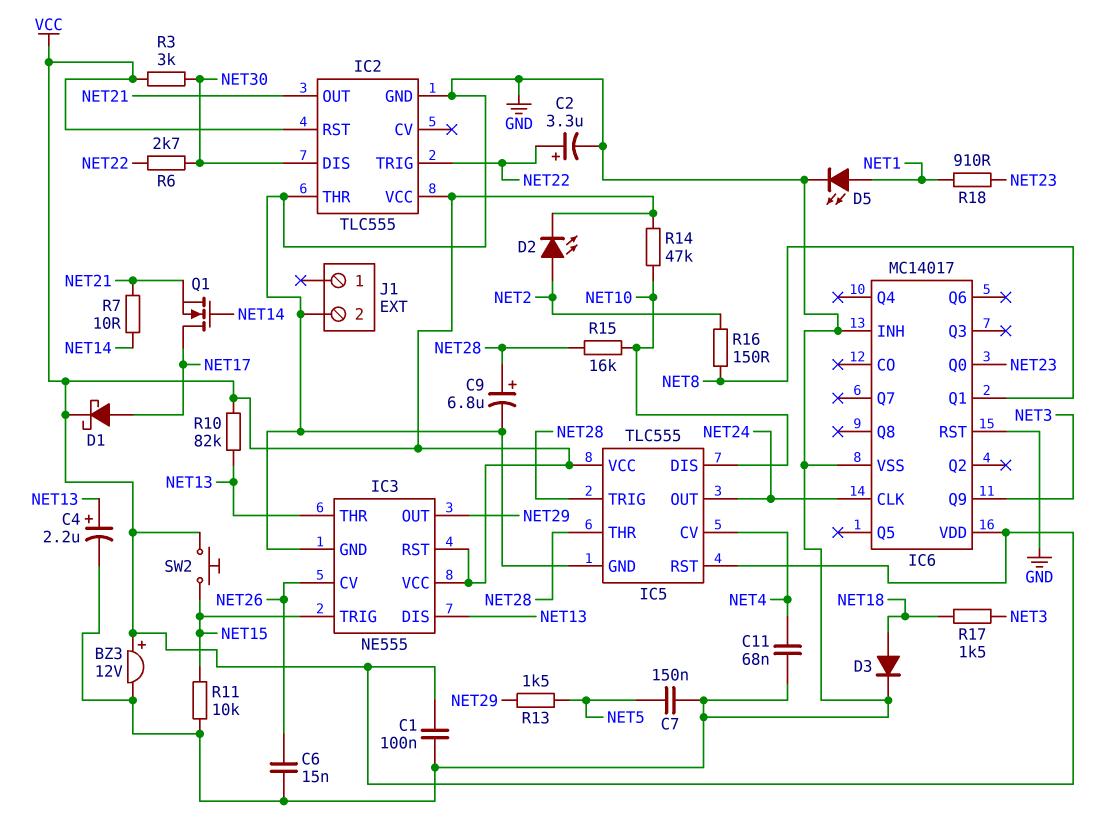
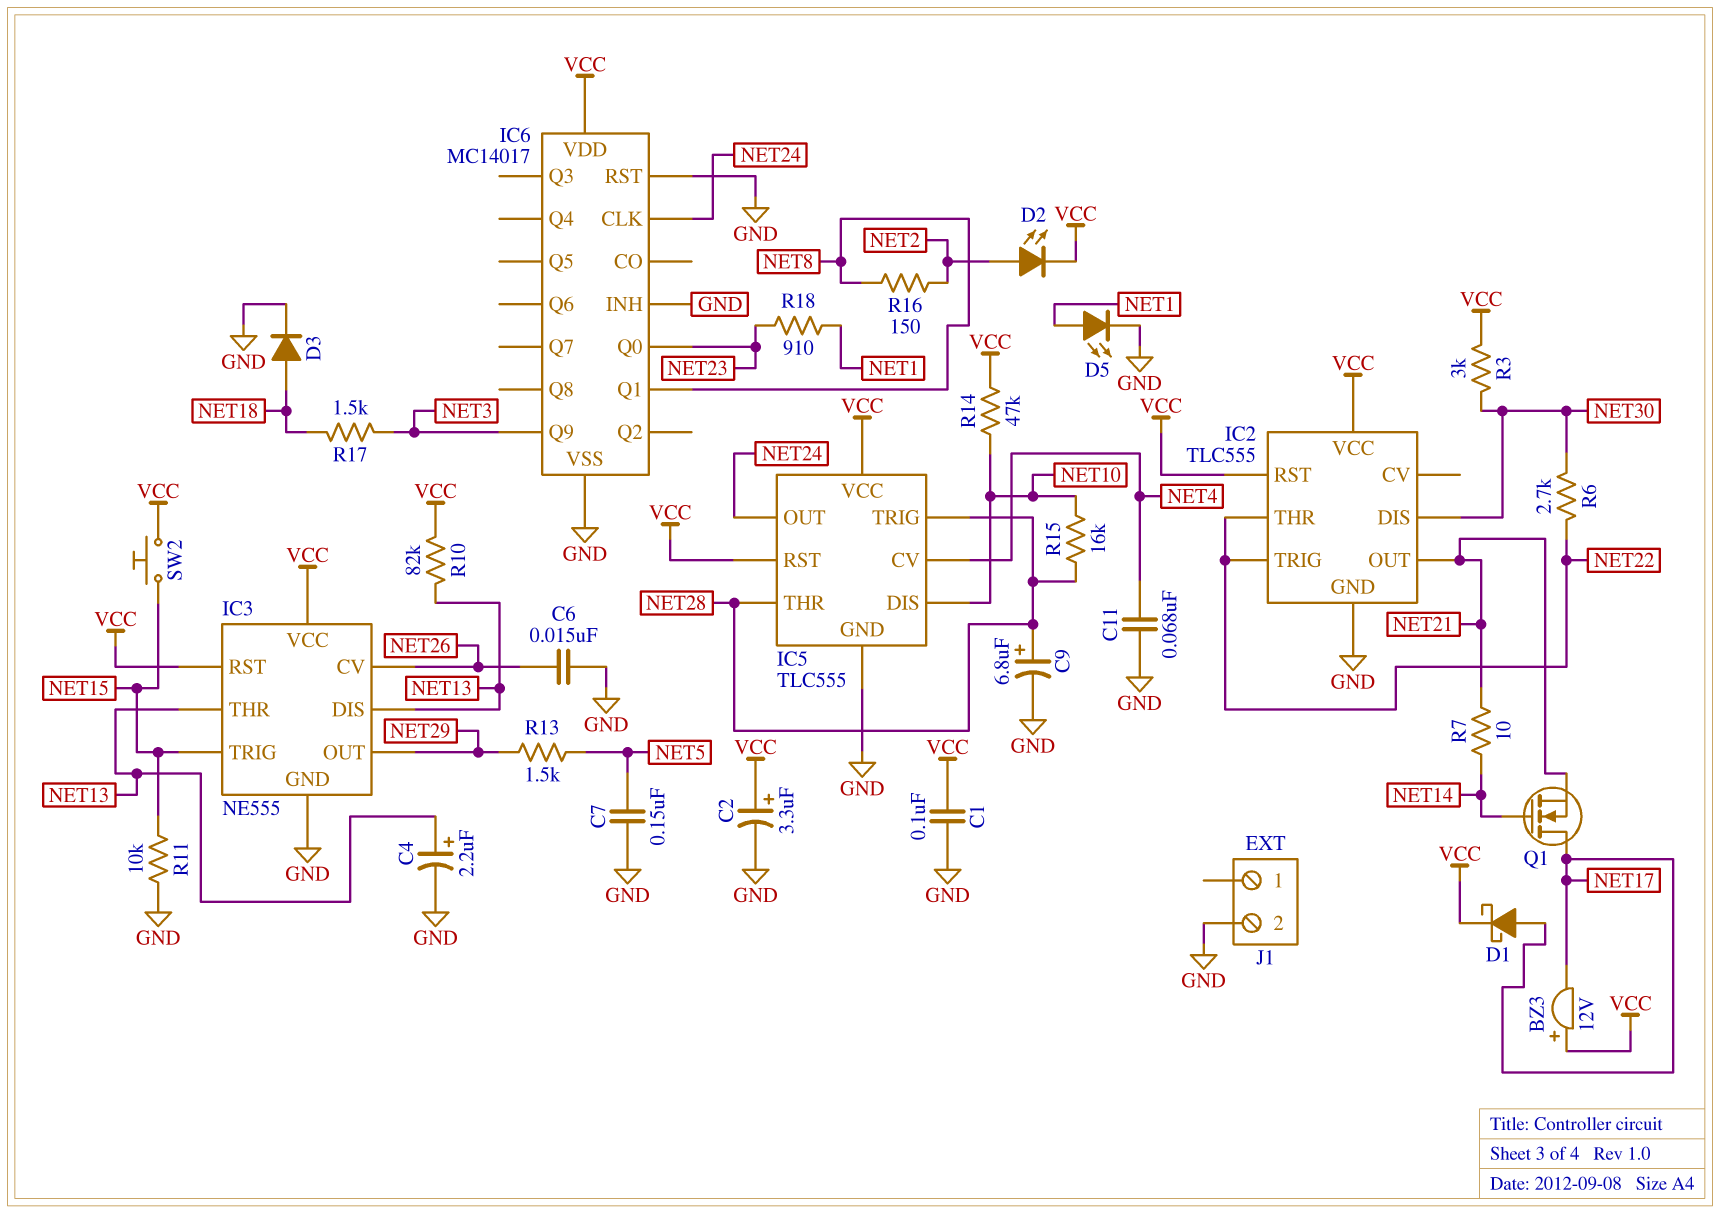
BZ3: buzzer 12V (plus VCC, minus GND) -> buzzer 12V (plus VCC, minus NET17)
C2: 3.3uF (plus NET22, minus GND) -> 3.3uF (plus VCC, minus GND)
IC2 pin THR: GND -> NET22

